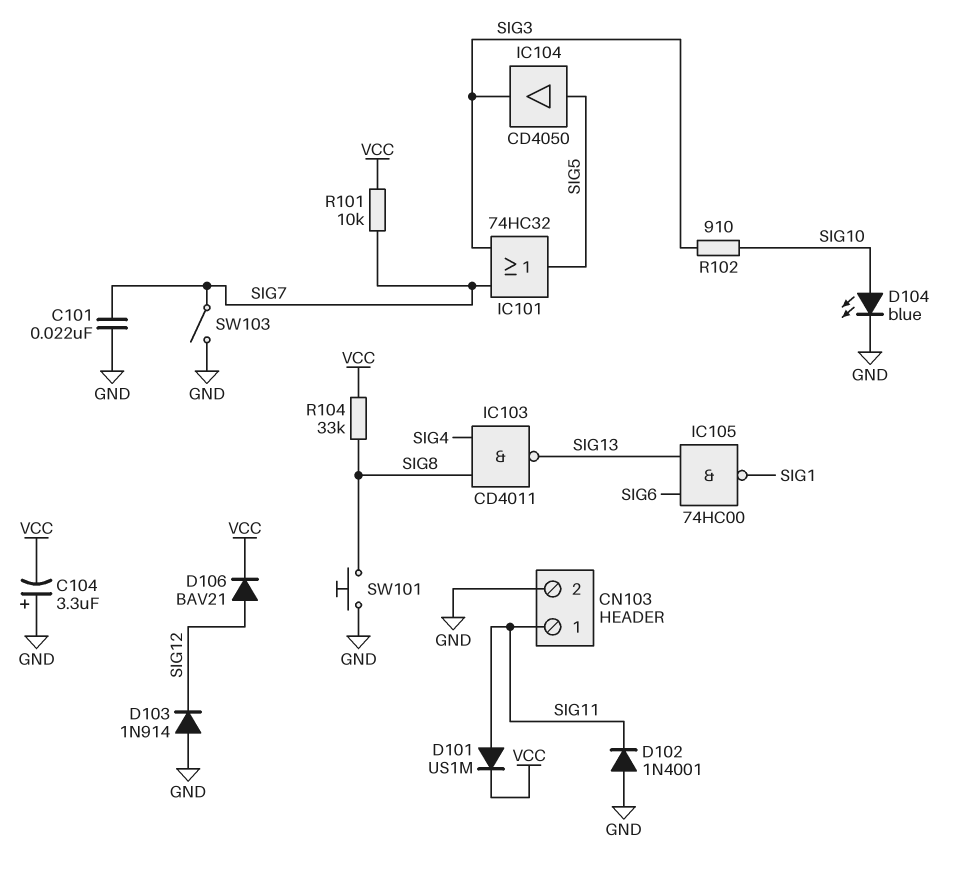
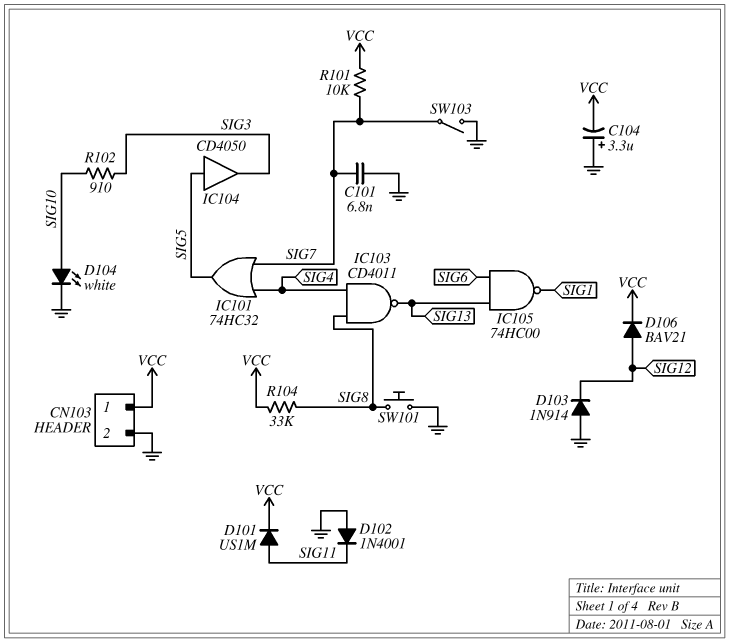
C101: 22nF (GND, SIG7) -> 6.8nF (GND, SIG7)
CN103 pin 1: SIG11 -> VCC
D104: LED blue (A SIG10, K GND) -> LED white (A SIG10, K GND)
IC101: OR 74HC32 (in SIG3, in SIG7, out SIG5) -> OR 74HC32 (in SIG4, in SIG7, out SIG5)

